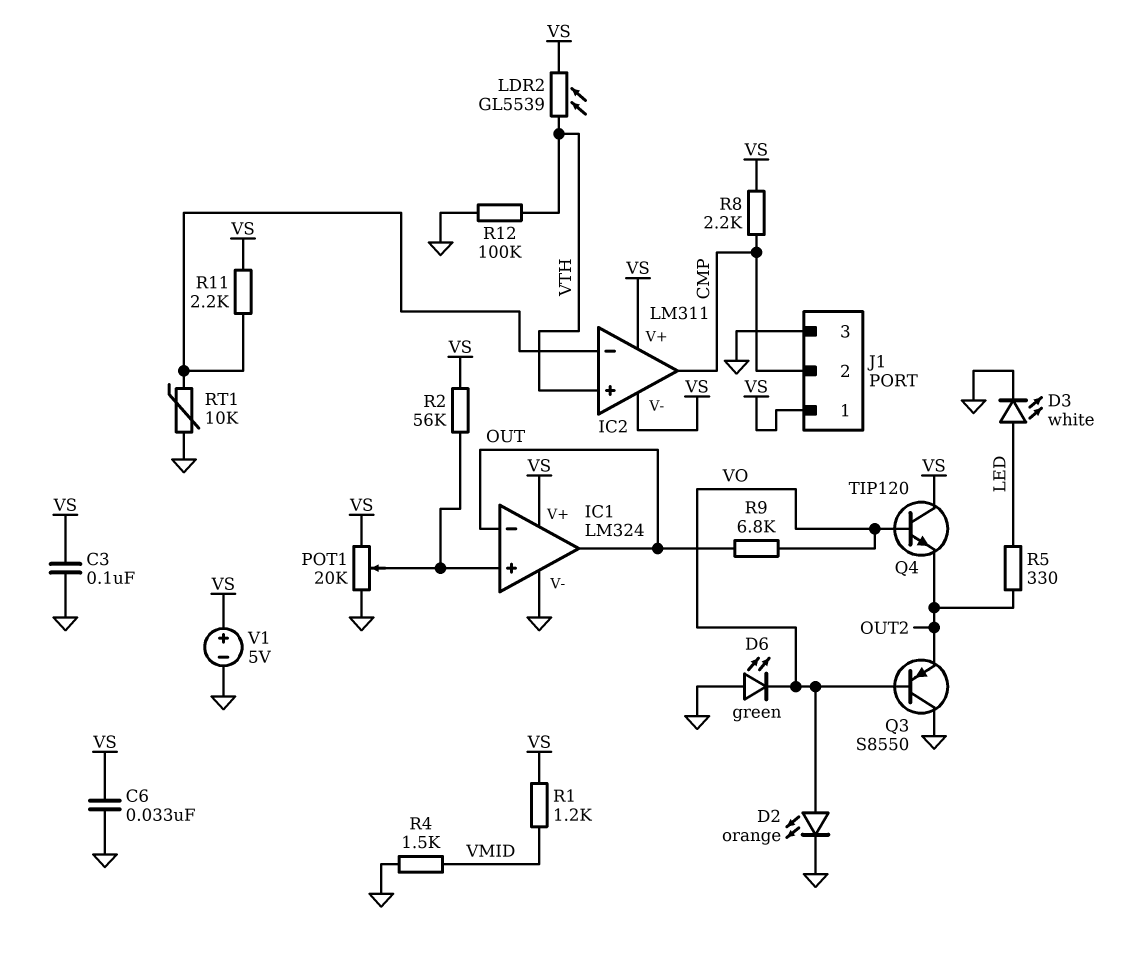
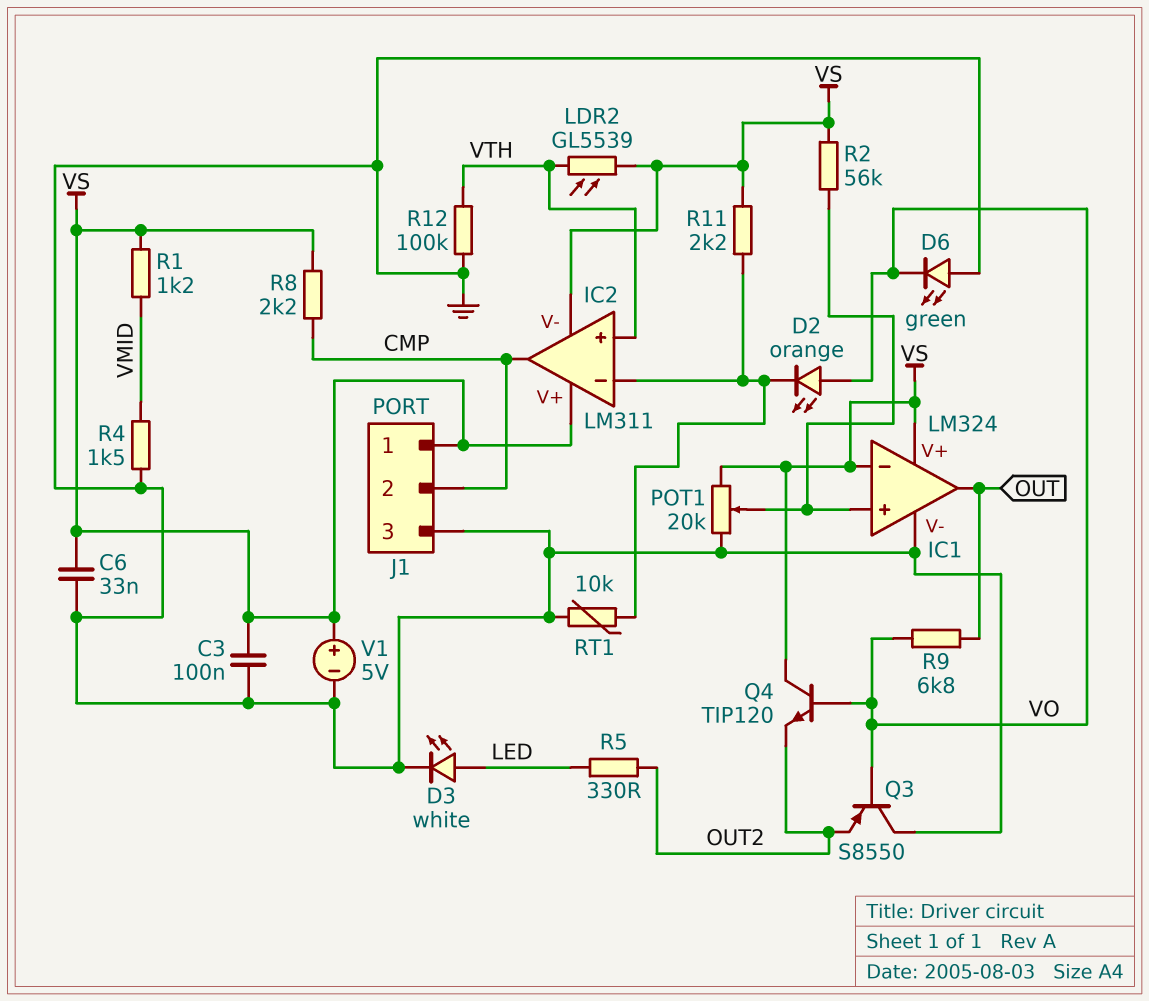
D2: LED orange (A VO, K GND) -> LED orange (A VO, K IC2/in-)
IC1 pin in-: OUT -> VS

